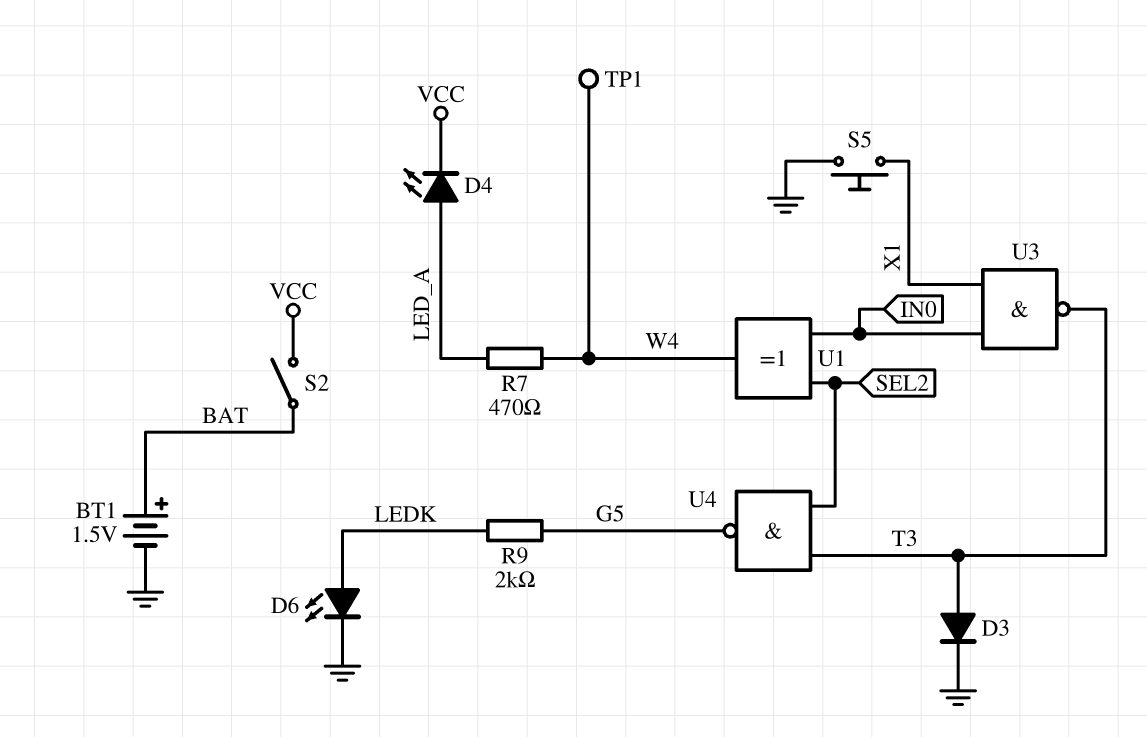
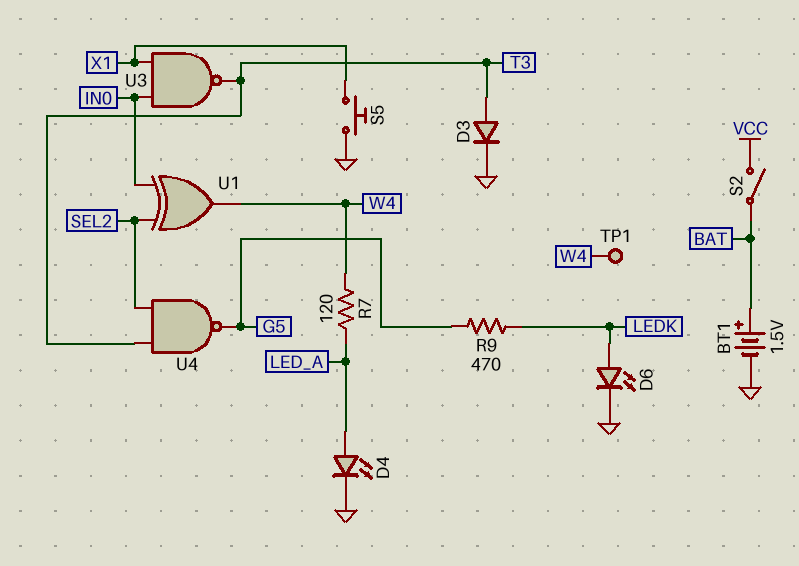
D4: LED (A LED_A, K VCC) -> LED (A LED_A, K GND)
R7: 470 (LED_A, W4) -> 120 (LED_A, W4)
R9: 2k (G5, LEDK) -> 470 (G5, LEDK)

